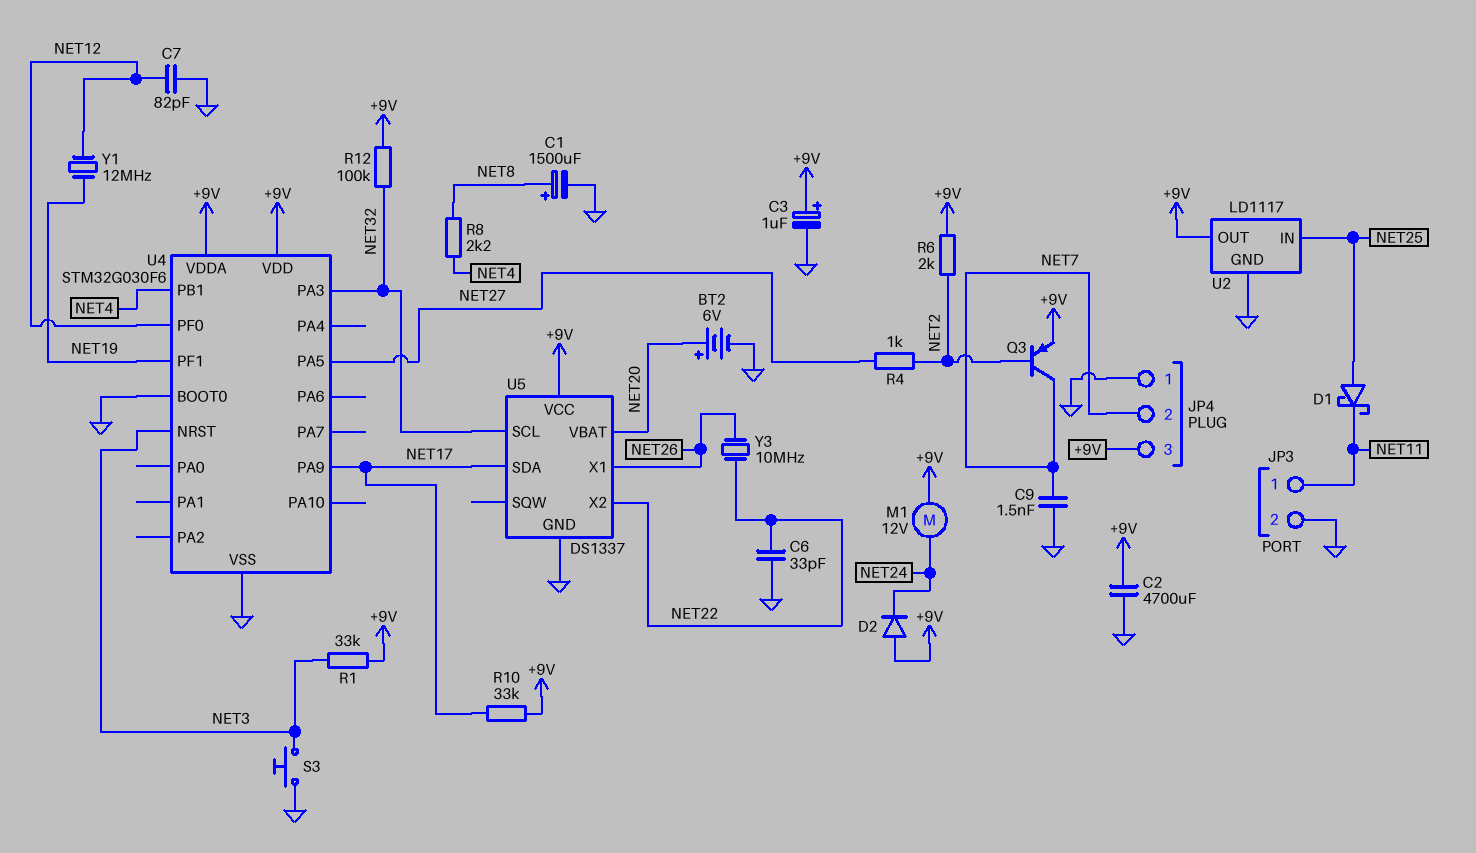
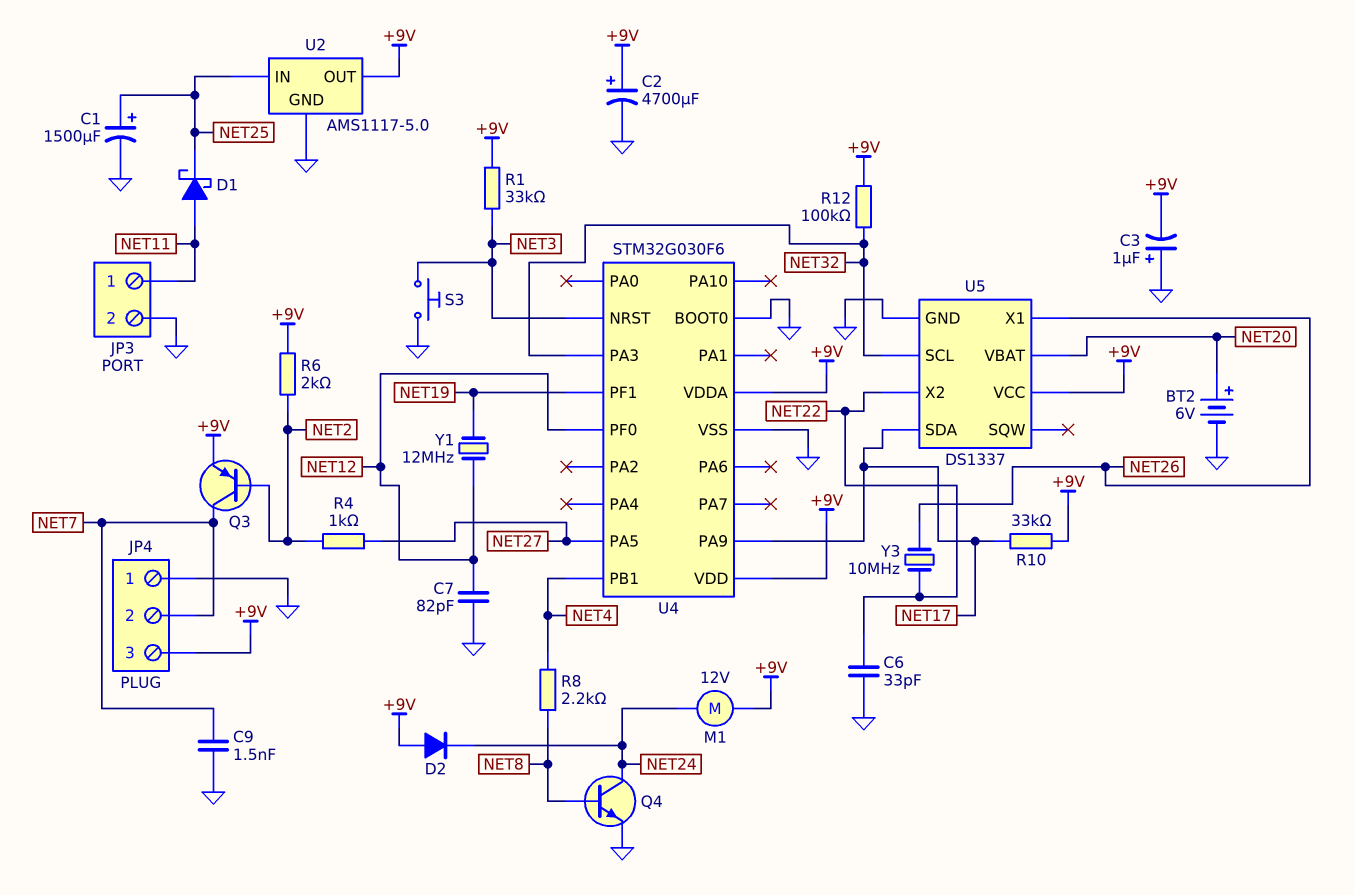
C1: 1500uF (plus NET8, minus GND) -> 1500uF (plus NET25, minus GND)
C2: 4700uF (+9V, GND) -> 4700uF (plus +9V, minus GND)
C3: 1uF (plus +9V, minus GND) -> 1uF (plus GND, minus +9V)
D1: schottky (A NET25, K NET11) -> schottky (A NET11, K NET25)
Q4: none -> NPN (B NET8, C NET24, E GND)
U2: LD1117 -> AMS1117-5.0

